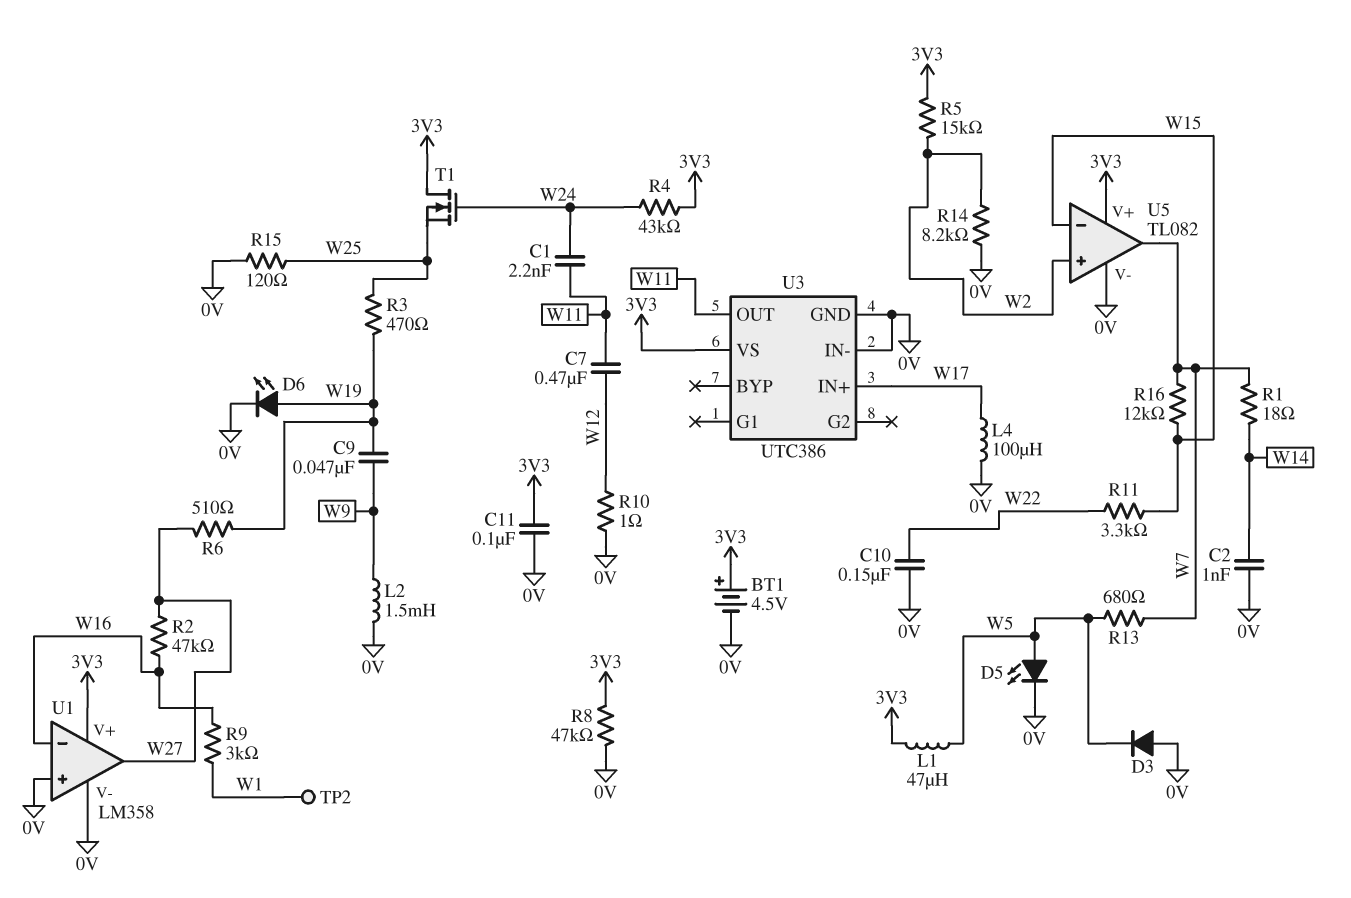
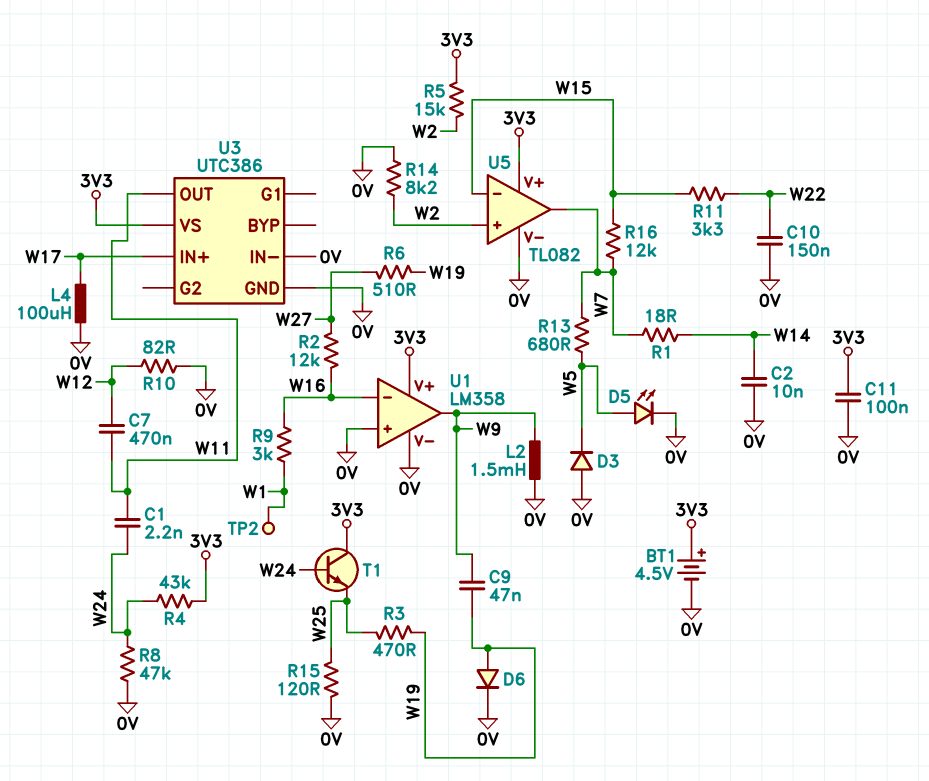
C2: 1nF (0V, W14) -> 10nF (0V, W14)
D6: LED (A W19, K 0V) -> diode (A W19, K 0V)
L1: 47uH (3V3, W5) -> none
R2: 47k (W16, W27) -> 12k (W16, W27)
R8: 47k (0V, 3V3) -> 47k (0V, W24)
R10: 1 (0V, W12) -> 82 (0V, W12)
T1: NMOS (G W24, D 3V3, S W25) -> NPN (B W24, C 3V3, E W25)
U1 pin out: W27 -> W9

